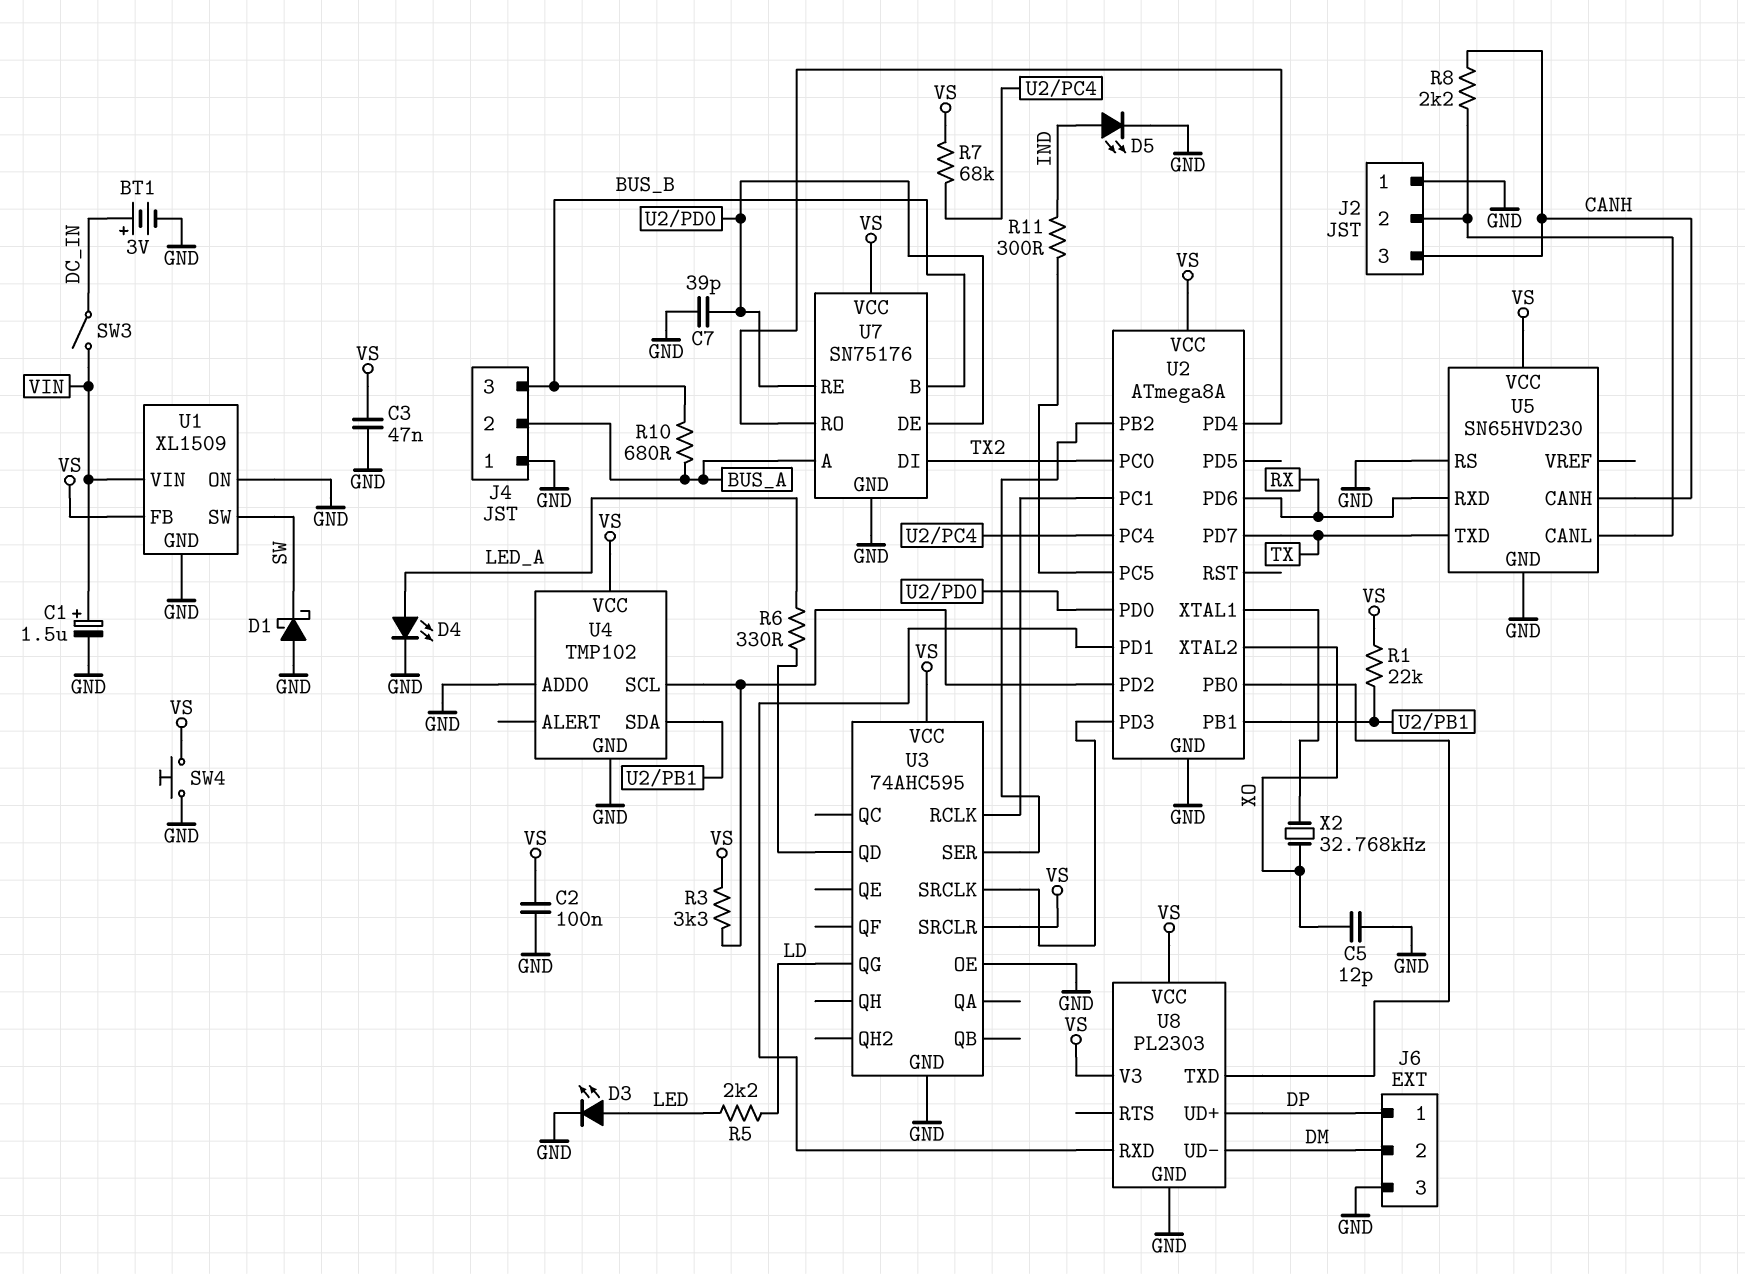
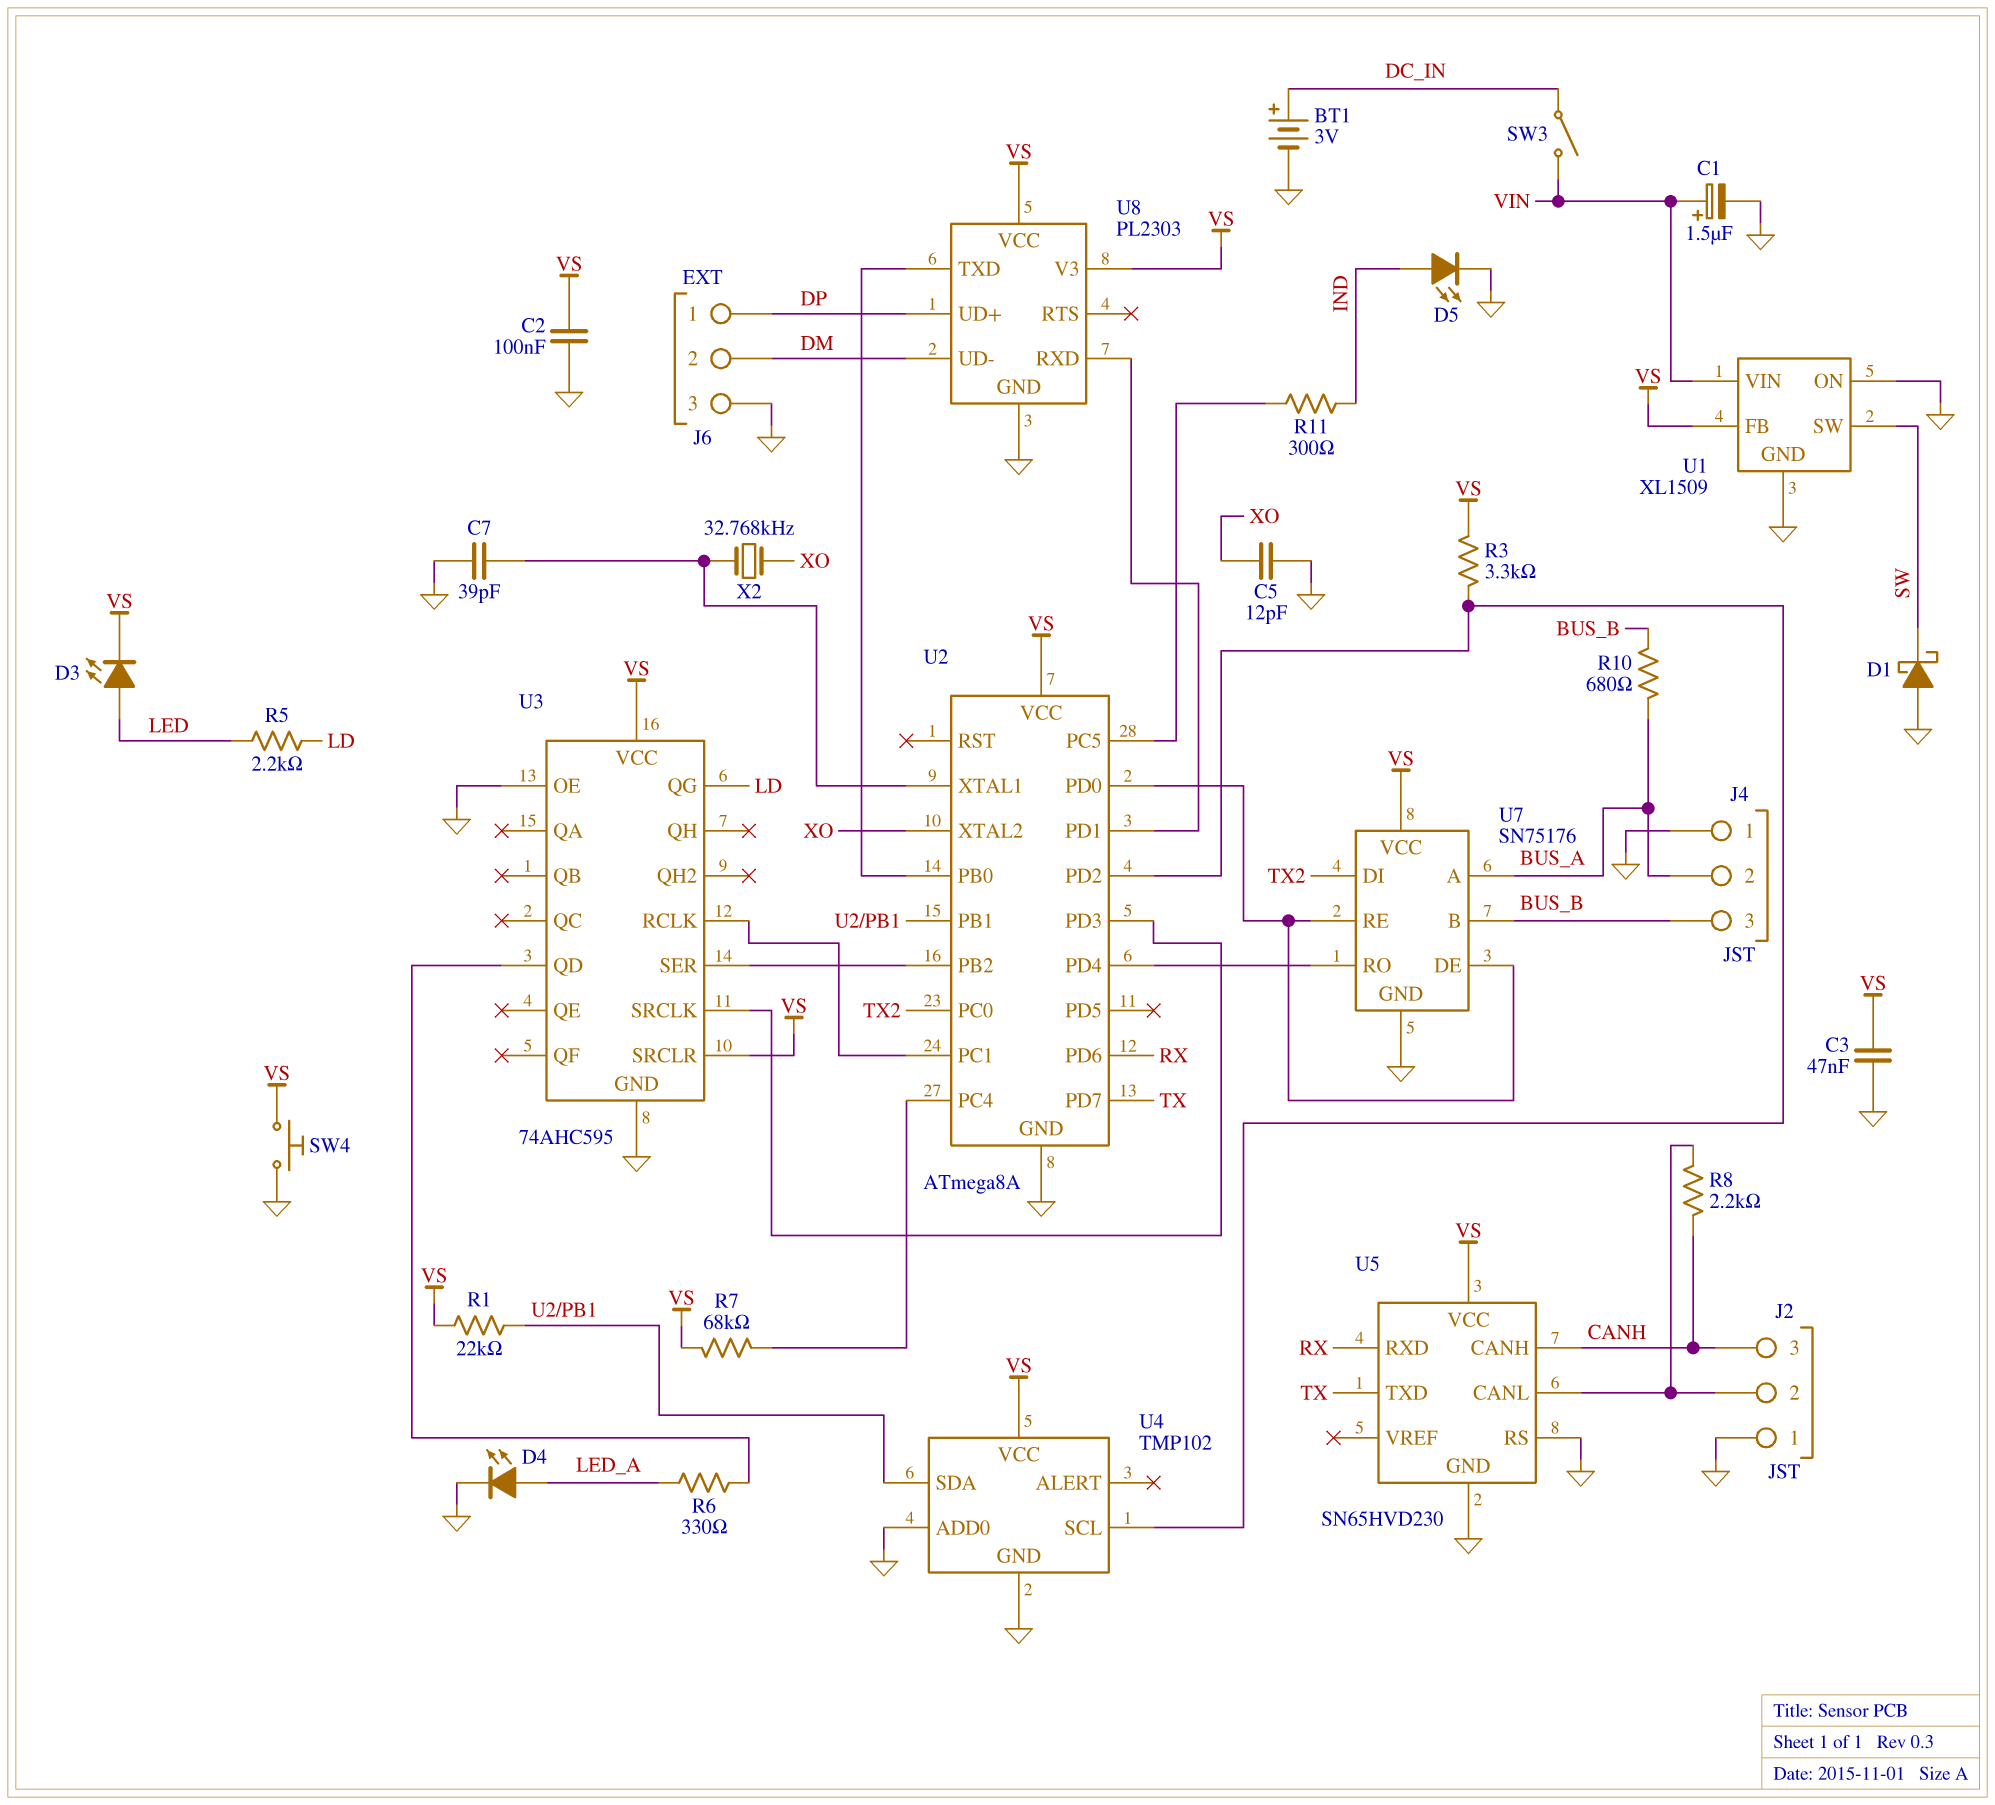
C7: 39pF (GND, U2/PD0) -> 39pF (GND, U2/XTAL1)
D3: LED (A LED, K GND) -> LED (A LED, K VS)

